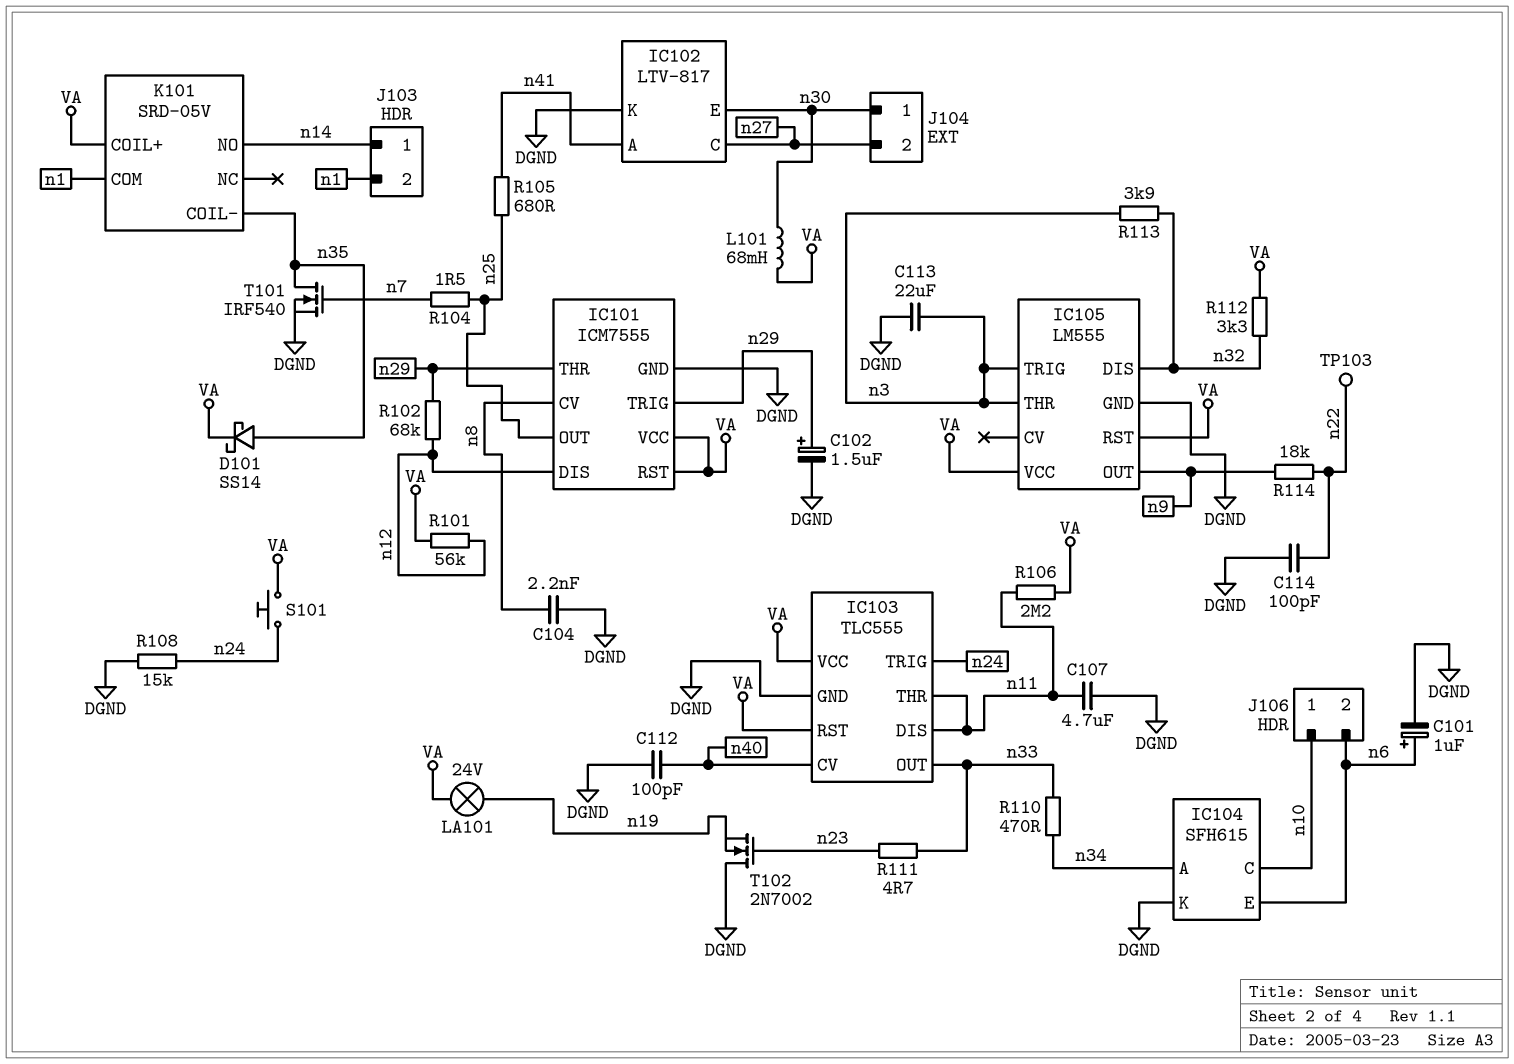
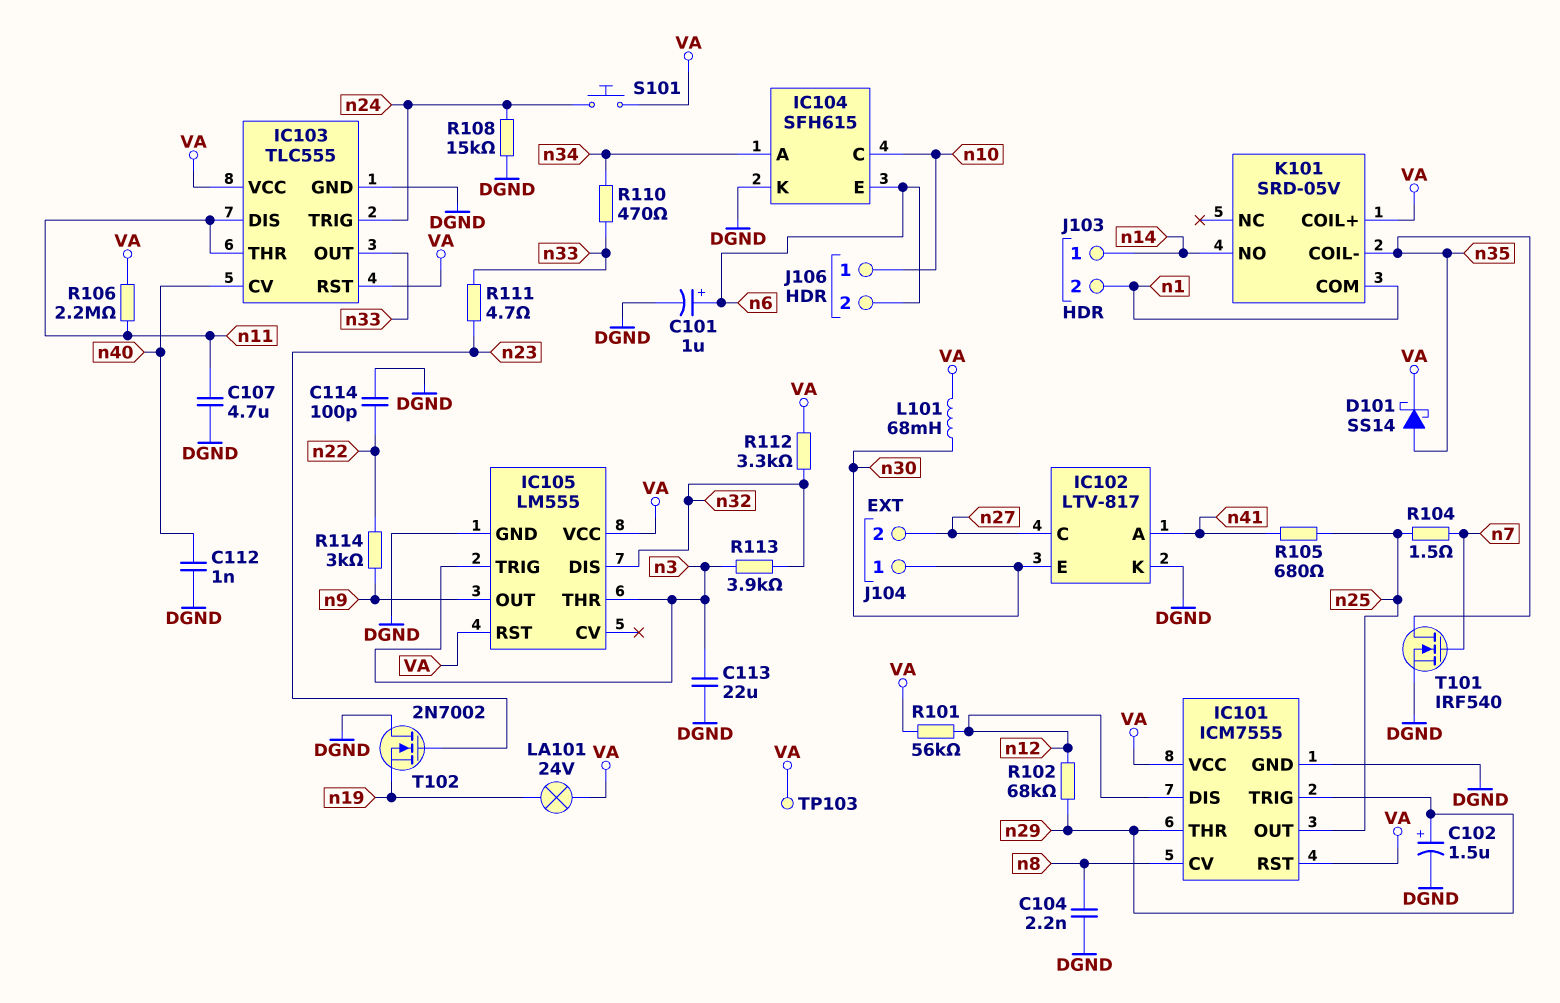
C112: 100pF (DGND, n40) -> 1nF (DGND, n40)
R114: 18k (n9, n22) -> 3k (n9, n22)
TP103: test point (n22) -> test point (VA)

